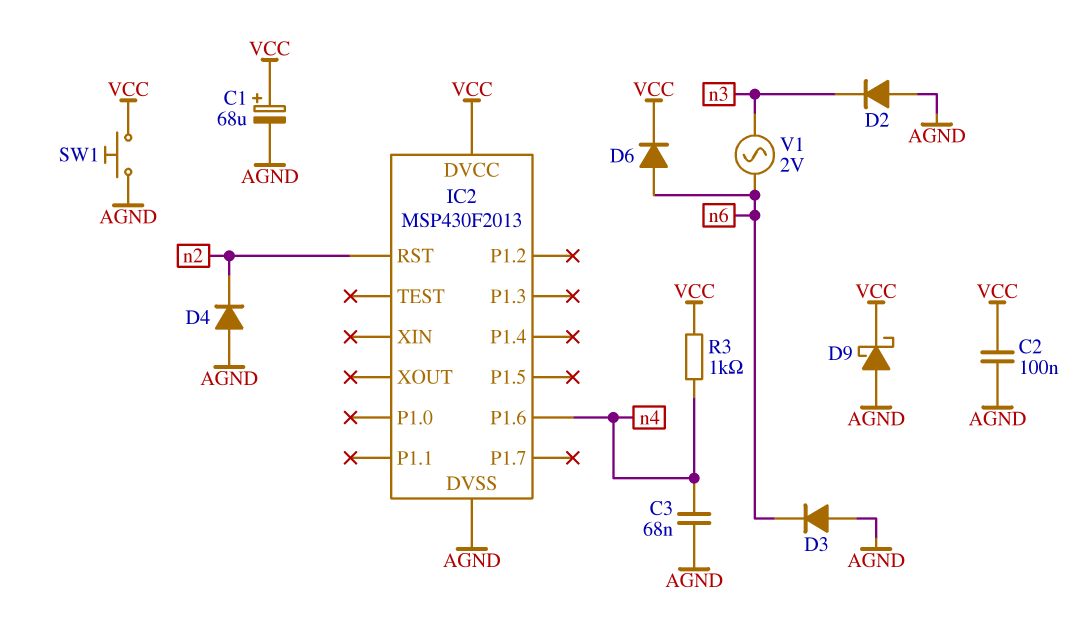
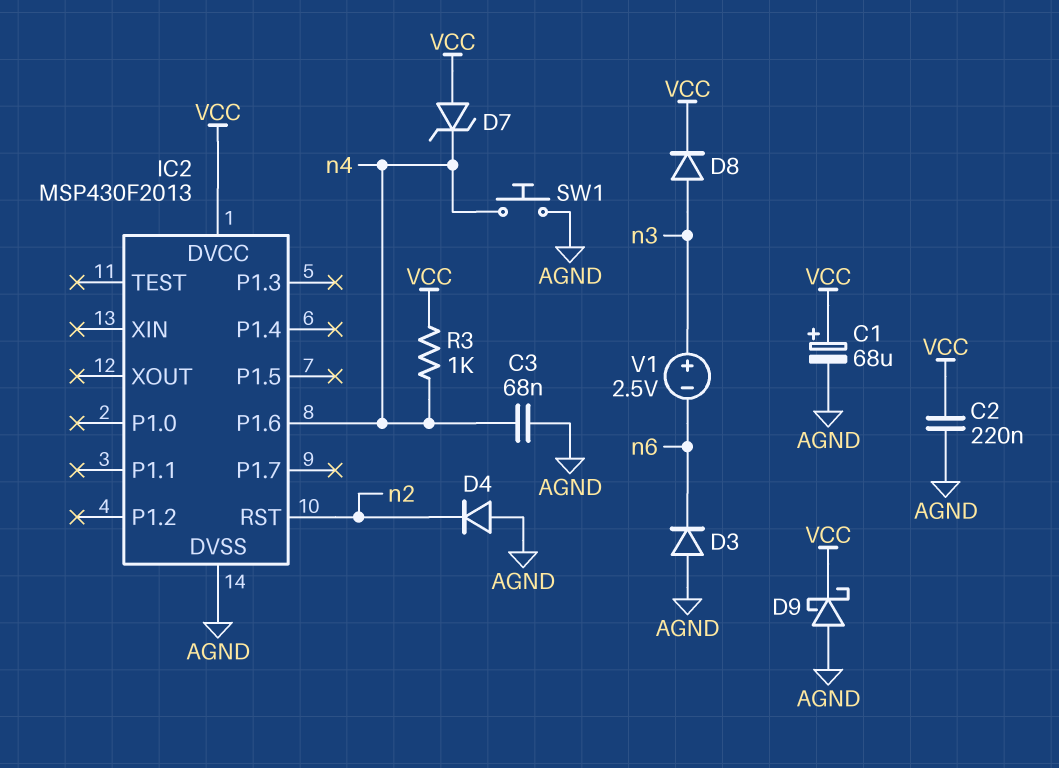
C2: 100nF (AGND, VCC) -> 220nF (AGND, VCC)
D2: diode (A AGND, K n3) -> none
D6: diode (A n6, K VCC) -> none
D7: none -> zener (A VCC, K n4)
D8: none -> diode (A n3, K VCC)
SW1: button (AGND, VCC) -> button (AGND, n4)
V1: AC 2V (n3, n6) -> 2.5V (plus n3, minus n6)

